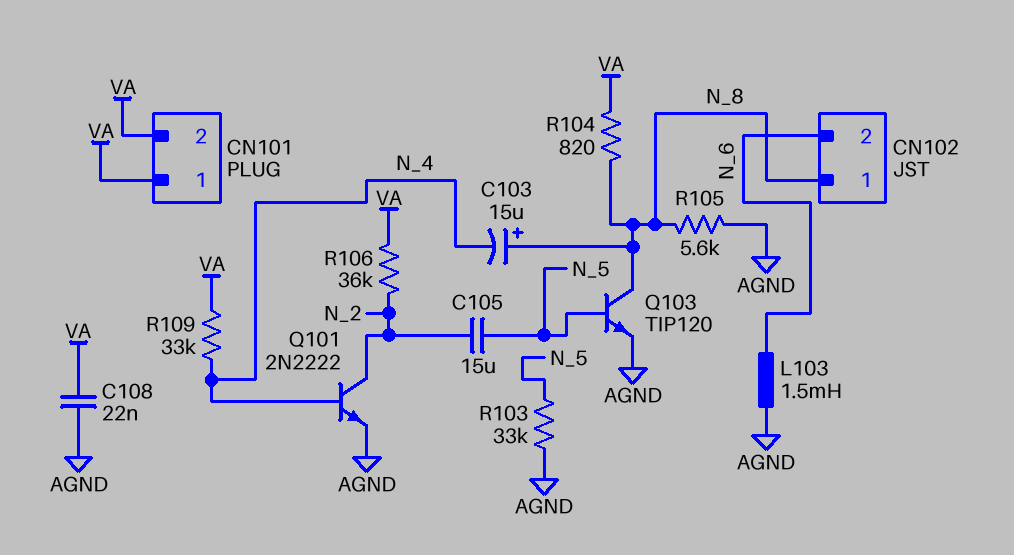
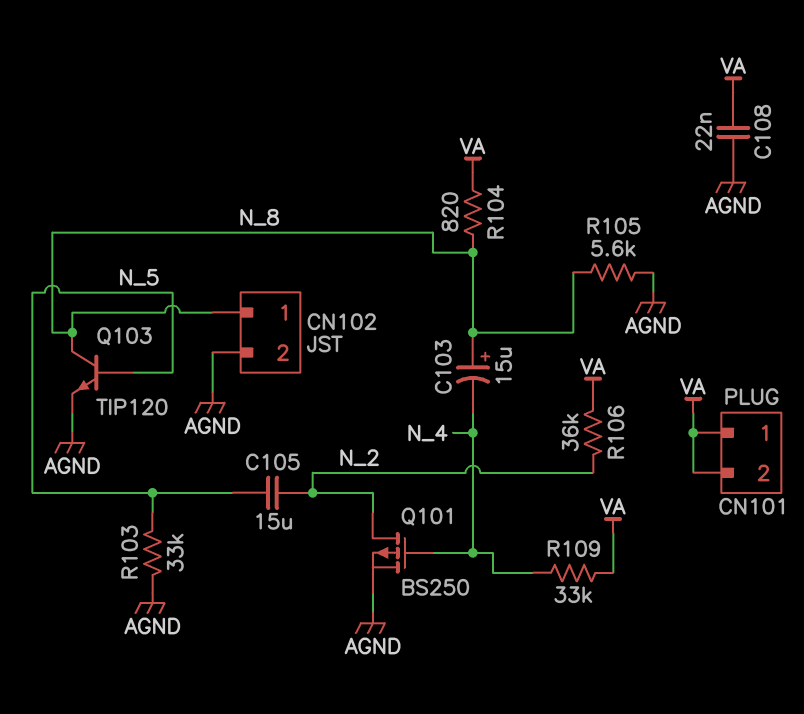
CN102 pin 2: N_6 -> AGND
L103: 1.5mH (AGND, N_6) -> none
Q101: NPN 2N2222 (B N_4, C N_2, E AGND) -> PMOS BS250 (G N_4, D N_2, S AGND)

